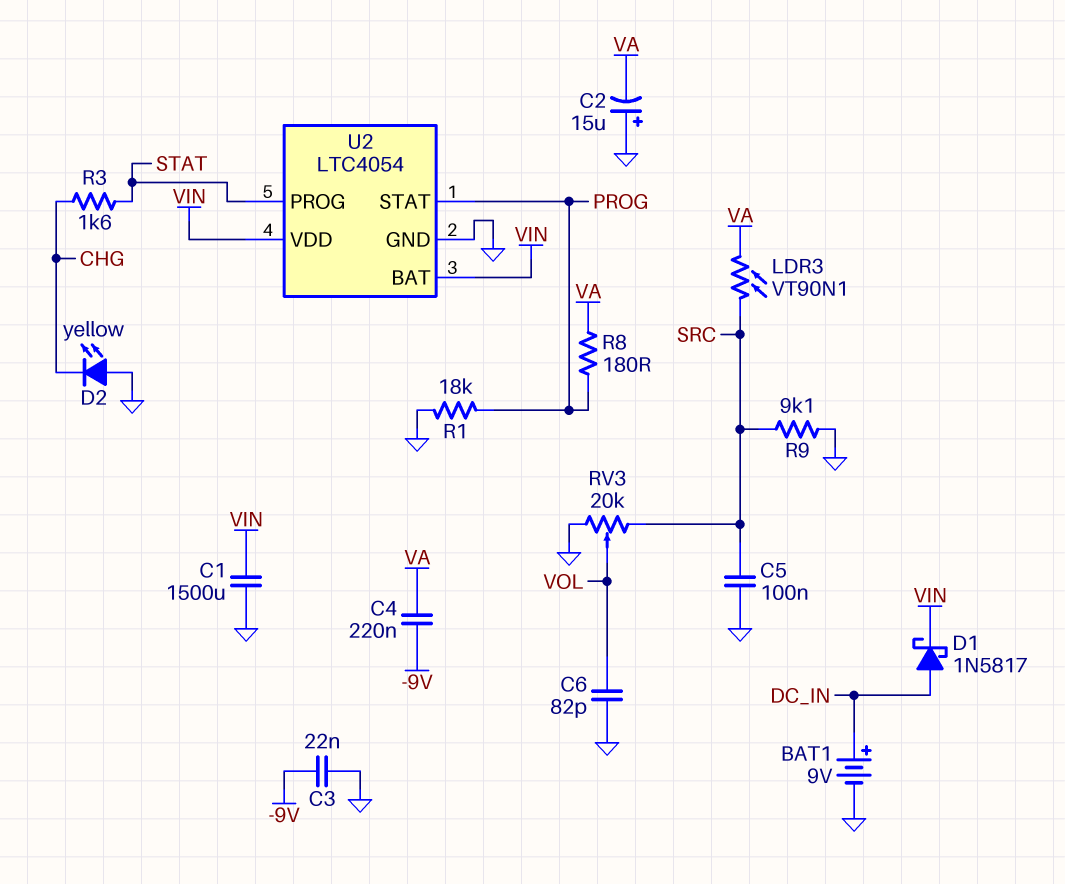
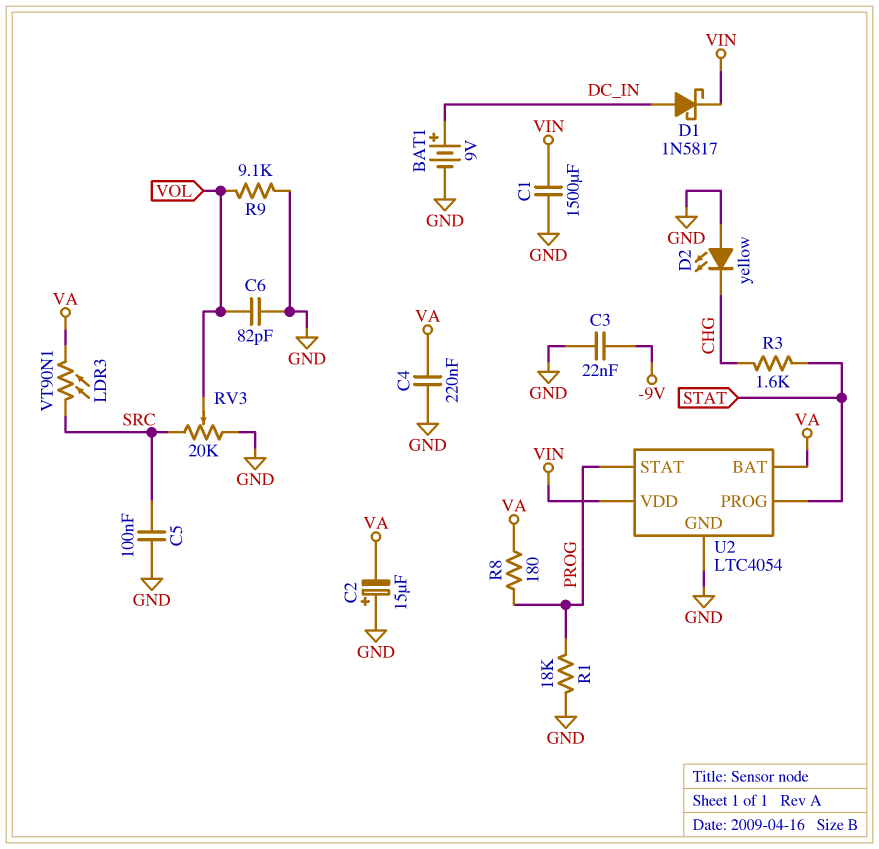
C4: 220nF (-9V, VA) -> 220nF (GND, VA)
R9: 9.1k (GND, SRC) -> 9.1k (GND, VOL)
U2 pin BAT: VIN -> VA

